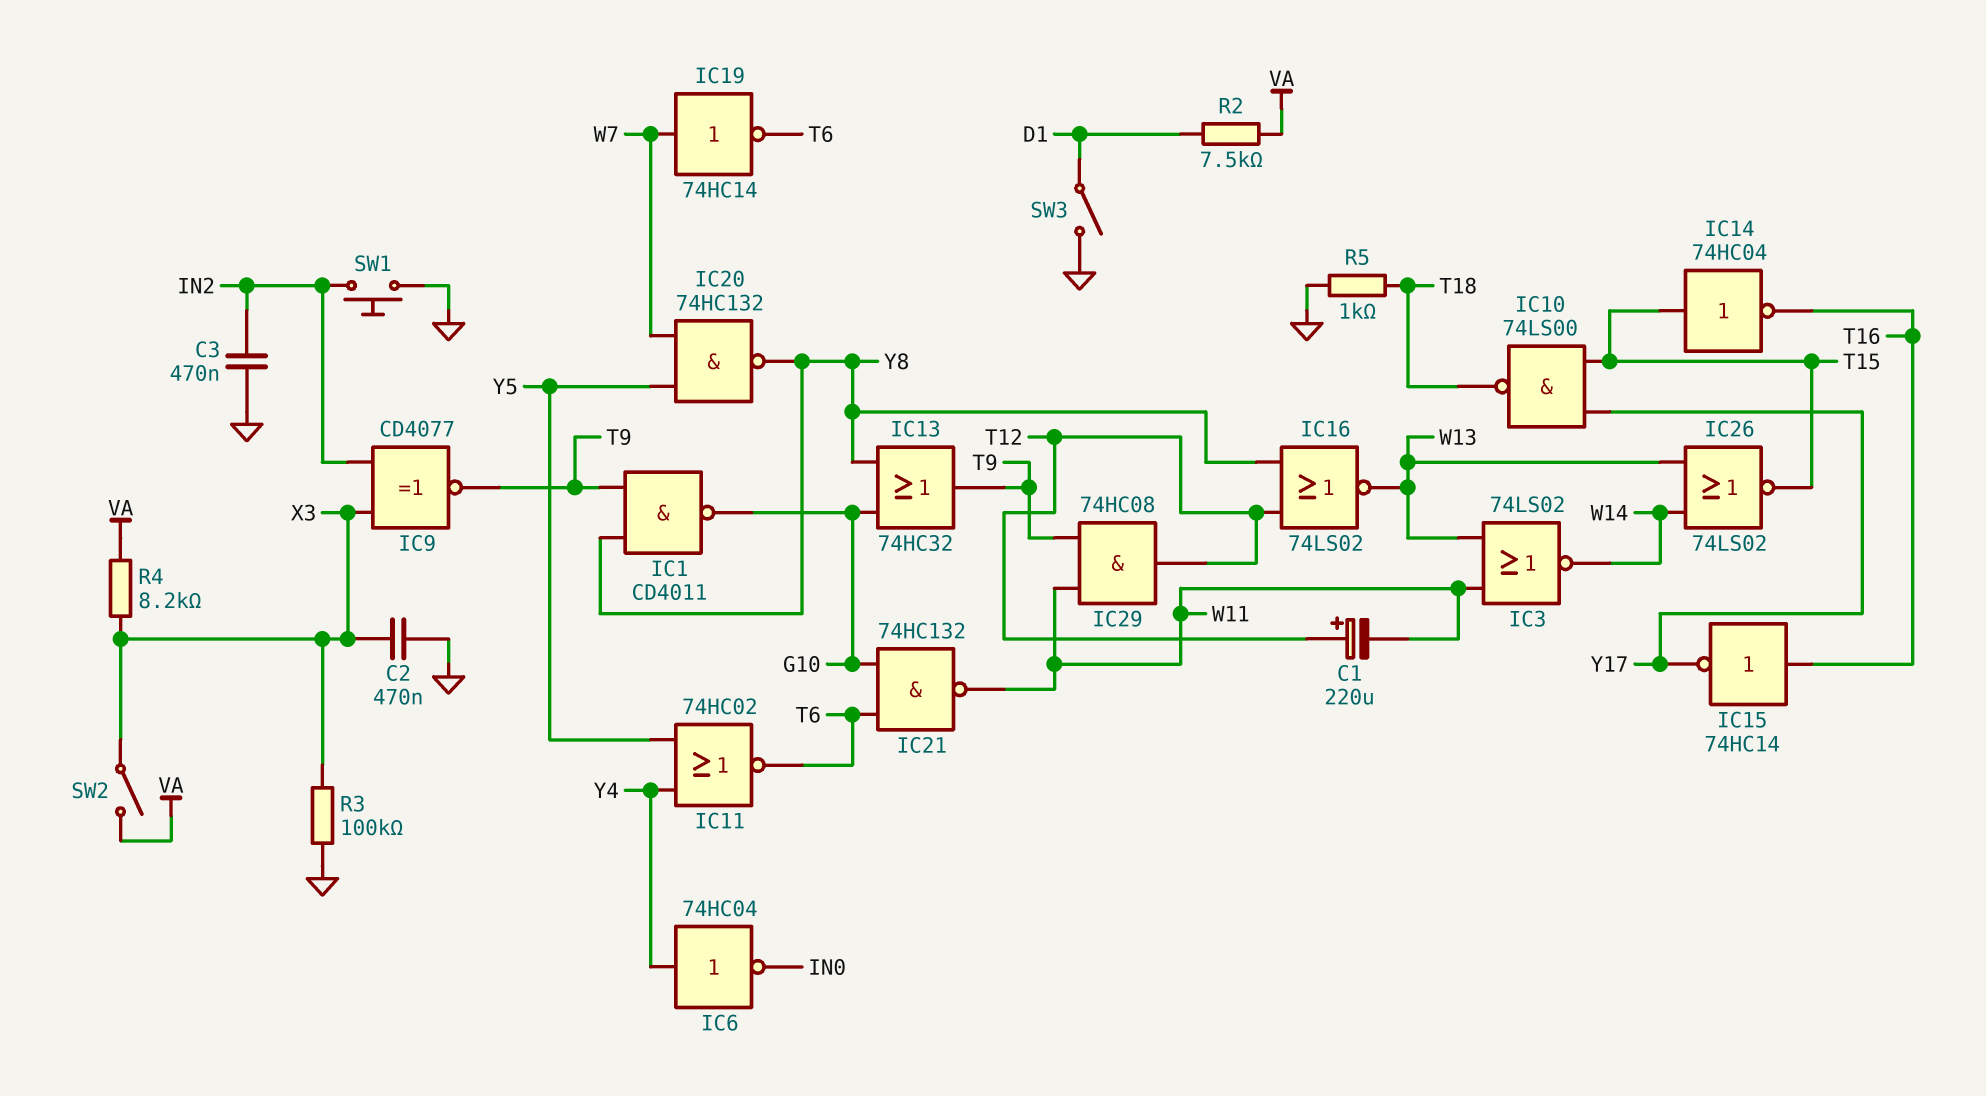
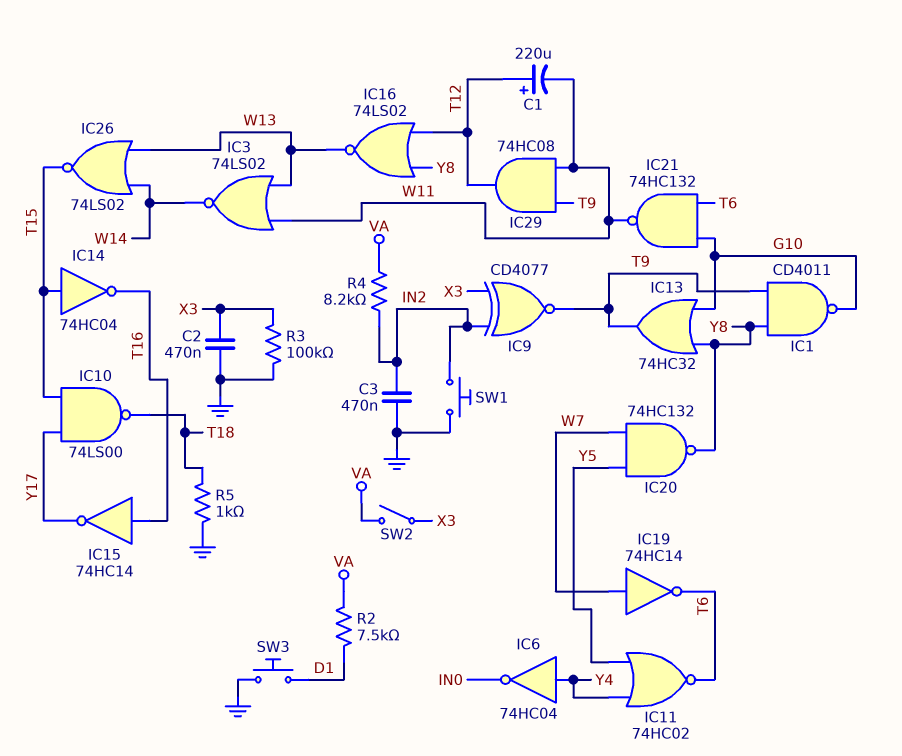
R4: 8.2k (VA, X3) -> 8.2k (IN2, VA)
SW3: switch (D1, GND) -> button (D1, GND)

